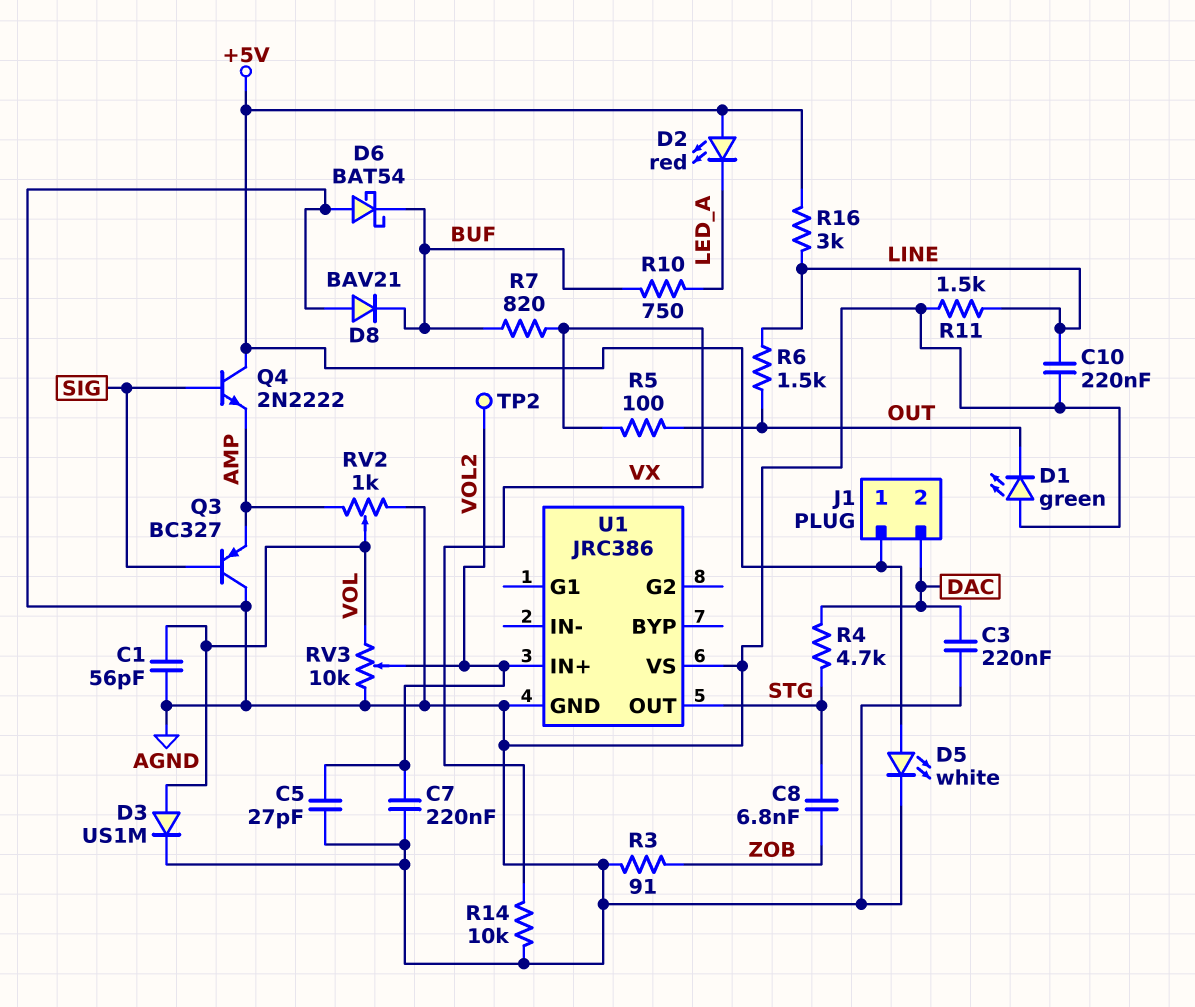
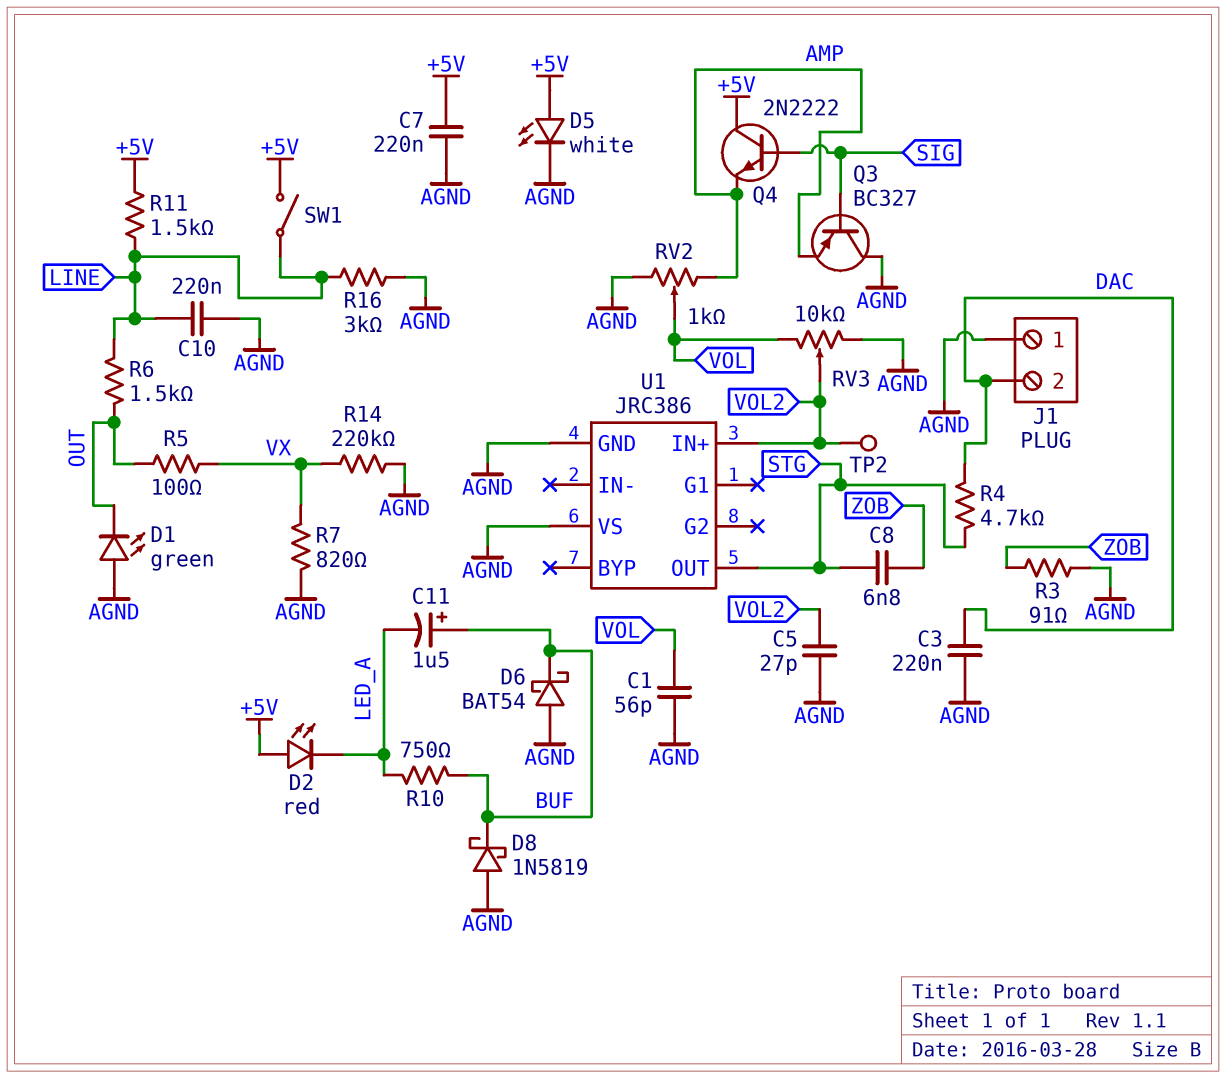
C7: 220nF (AGND, VOL2) -> 220nF (+5V, AGND)
C11: none -> 1.5uF (plus BUF, minus LED_A)
D3: diode US1M (A VOL, K AGND) -> none
D8: diode BAV21 (A AGND, K BUF) -> schottky 1N5819 (A AGND, K BUF)
J1 pin 1: +5V -> AGND
R7: 820 (BUF, VX) -> 820 (AGND, VX)
R11: 1.5k (AGND, LINE) -> 1.5k (+5V, LINE)
R14: 10k (AGND, VX) -> 220k (AGND, VX)
R16: 3k (+5V, LINE) -> 3k (AGND, LINE)
SW1: none -> switch (+5V, LINE)

